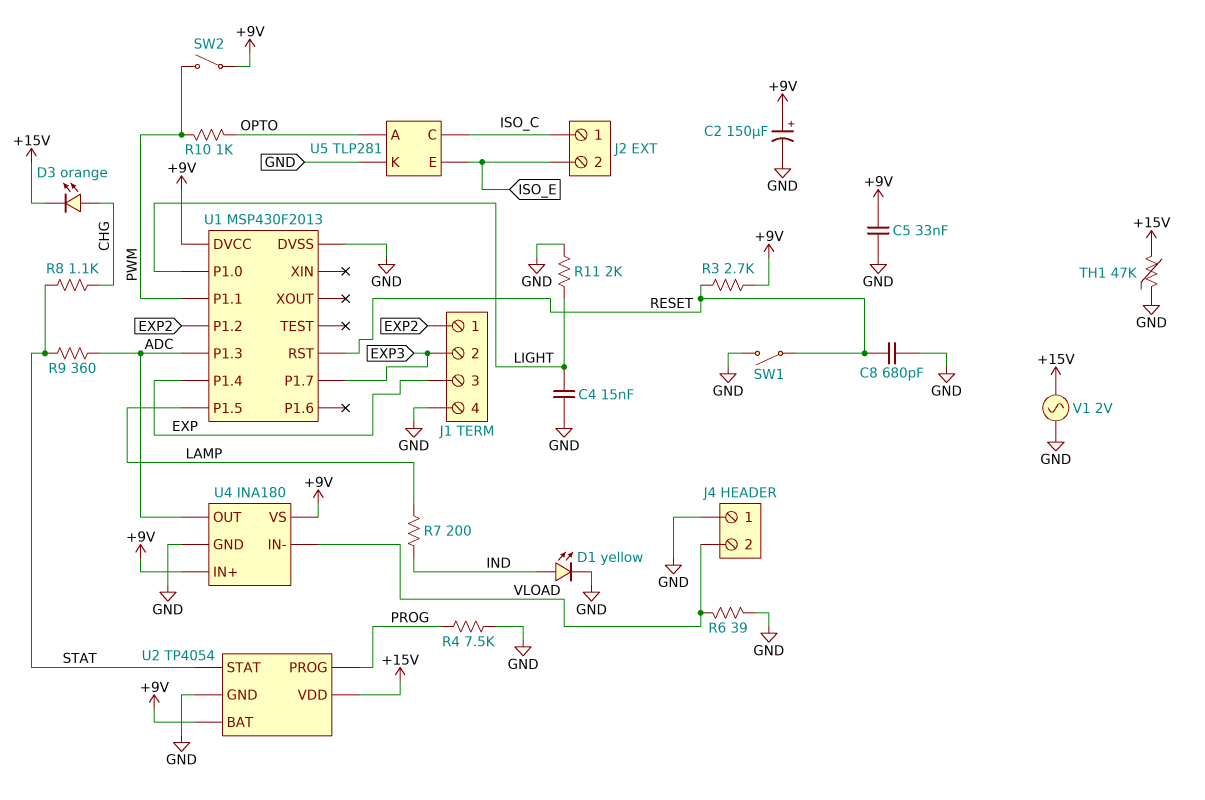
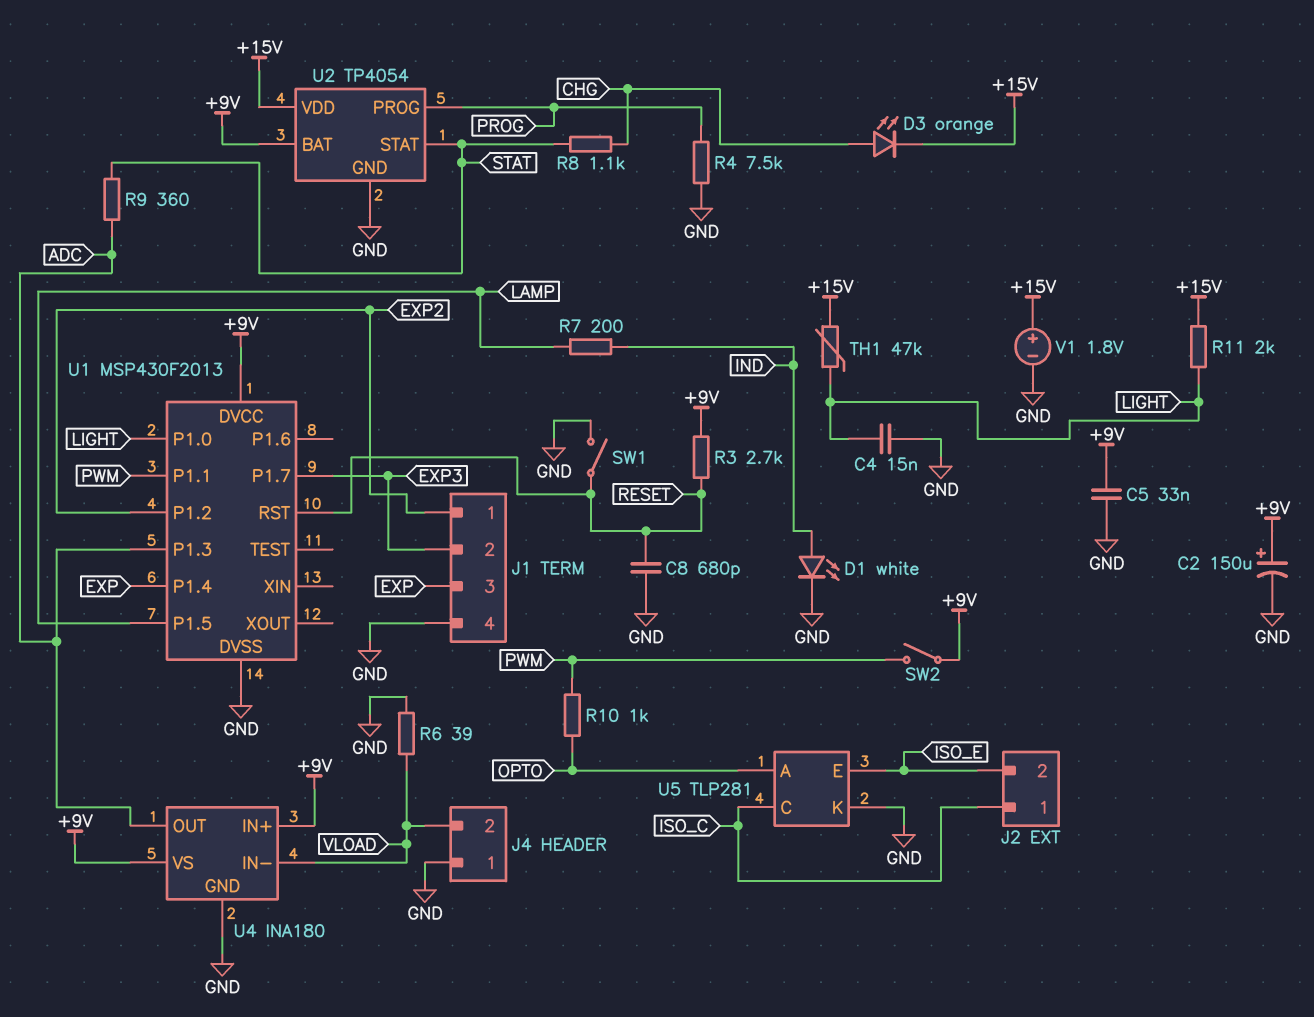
D1: LED yellow (A IND, K GND) -> LED white (A IND, K GND)
R11: 2k (GND, LIGHT) -> 2k (+15V, LIGHT)
TH1: 47k (+15V, GND) -> 47k (+15V, LIGHT)
V1: AC 2V (+15V, GND) -> 1.8V (plus +15V, minus GND)

